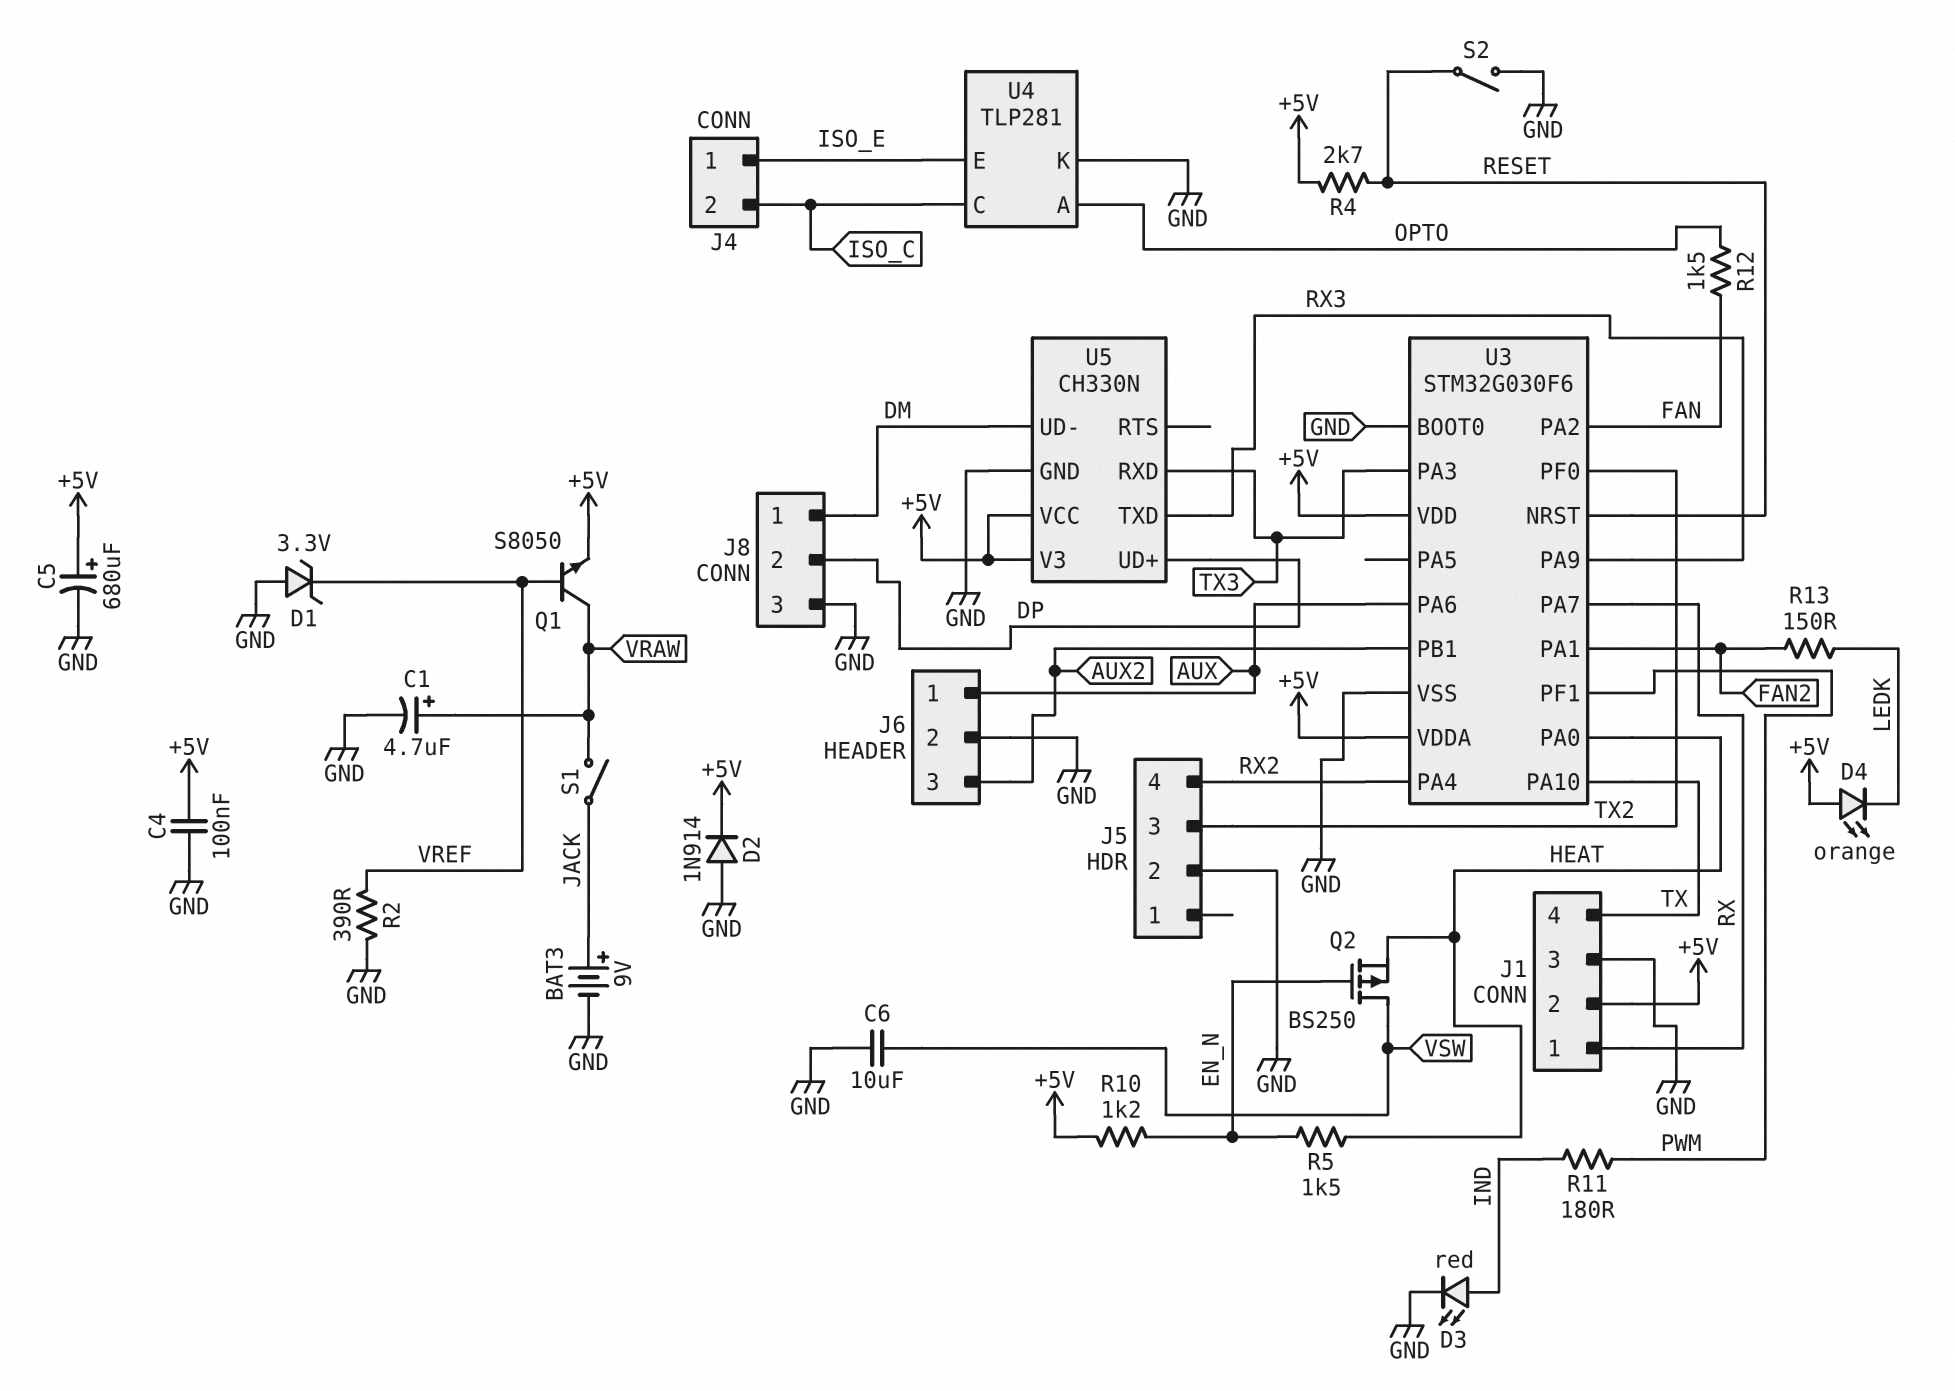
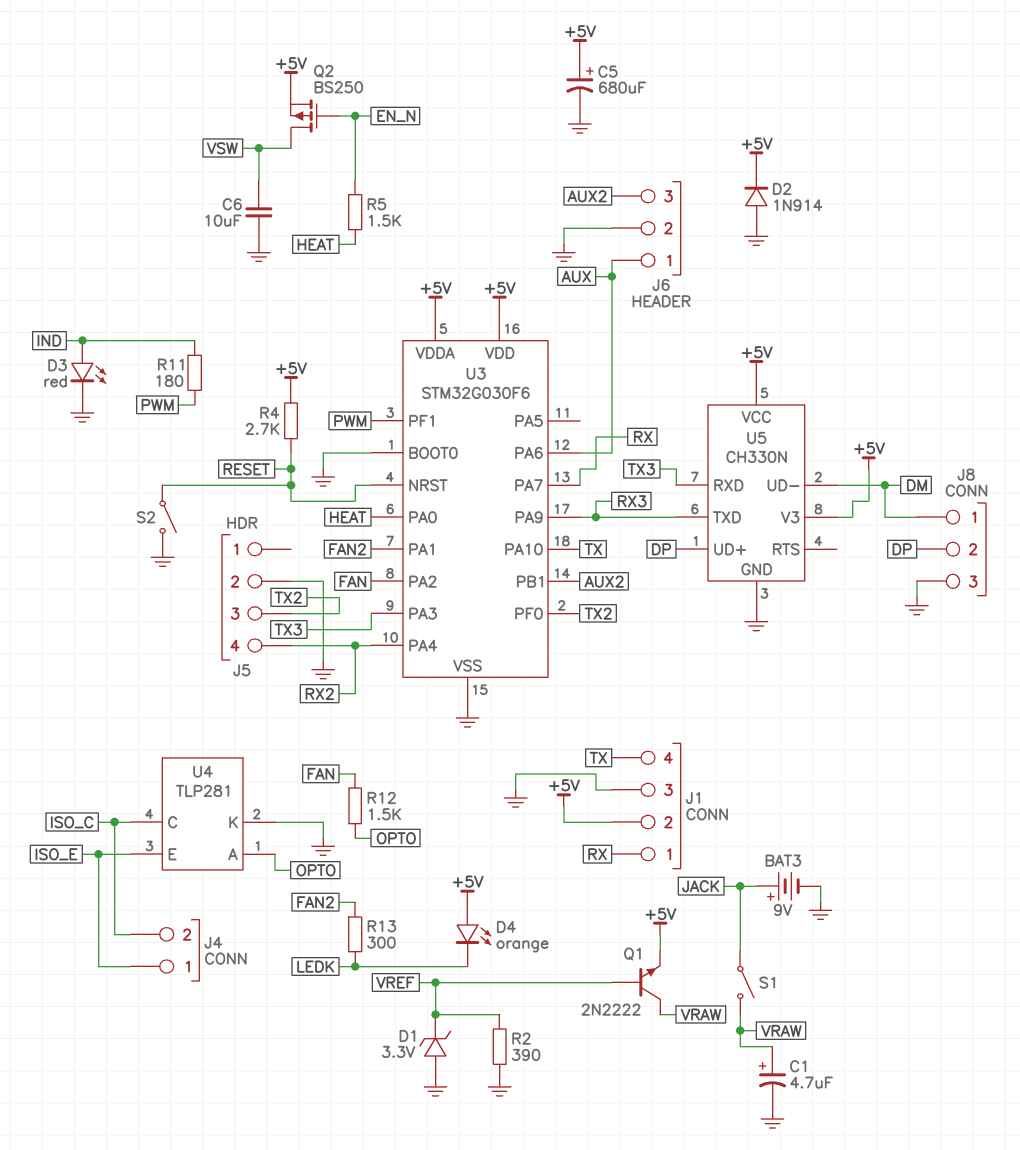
C4: 100nF (+5V, GND) -> none
Q1: NPN S8050 (B VREF, C VRAW, E +5V) -> NPN 2N2222 (B VREF, C VRAW, E +5V)
Q2: PMOS BS250 (G EN_N, D VSW, S HEAT) -> PMOS BS250 (G EN_N, D VSW, S +5V)
R10: 1.2k (+5V, EN_N) -> none
R13: 150 (FAN2, LEDK) -> 300 (FAN2, LEDK)

